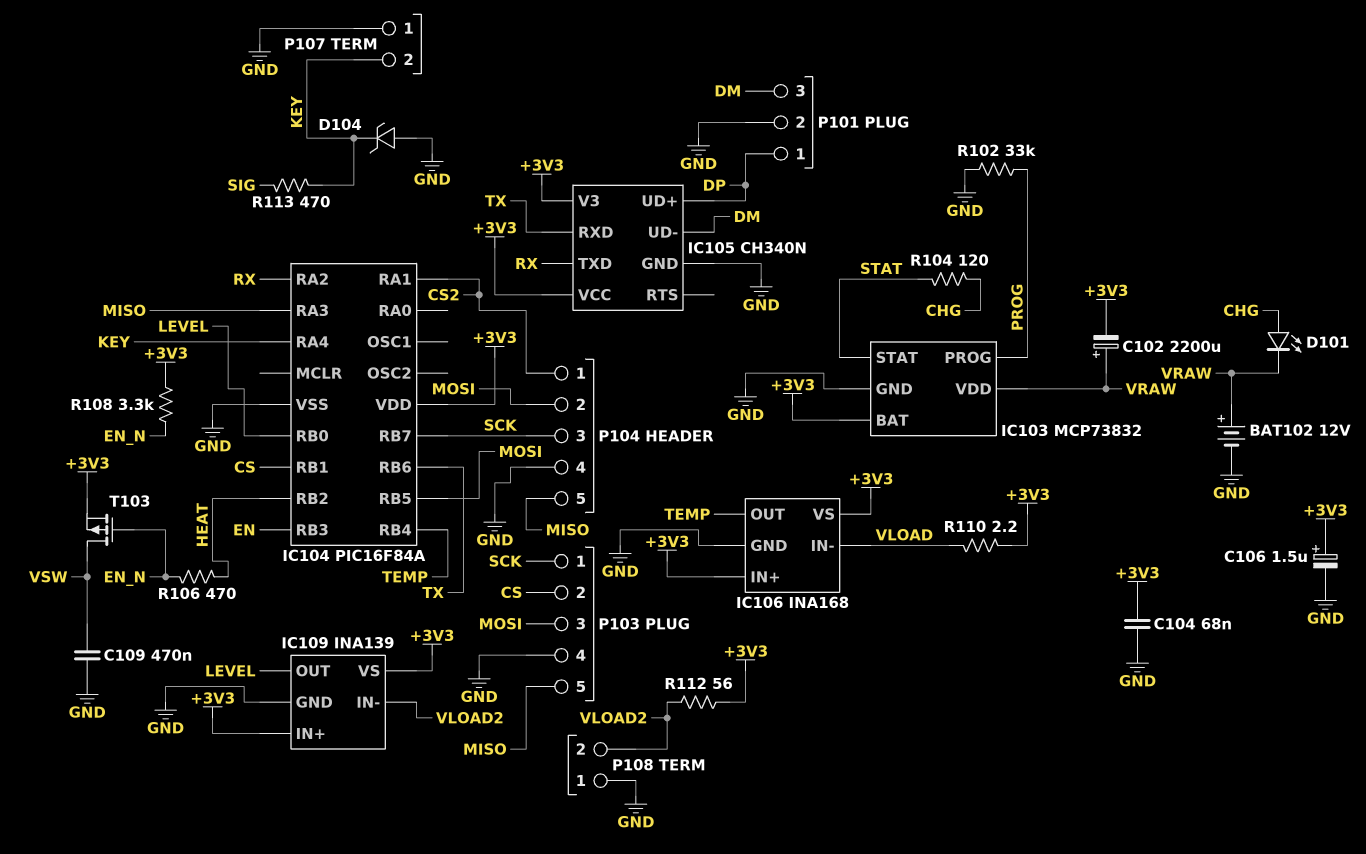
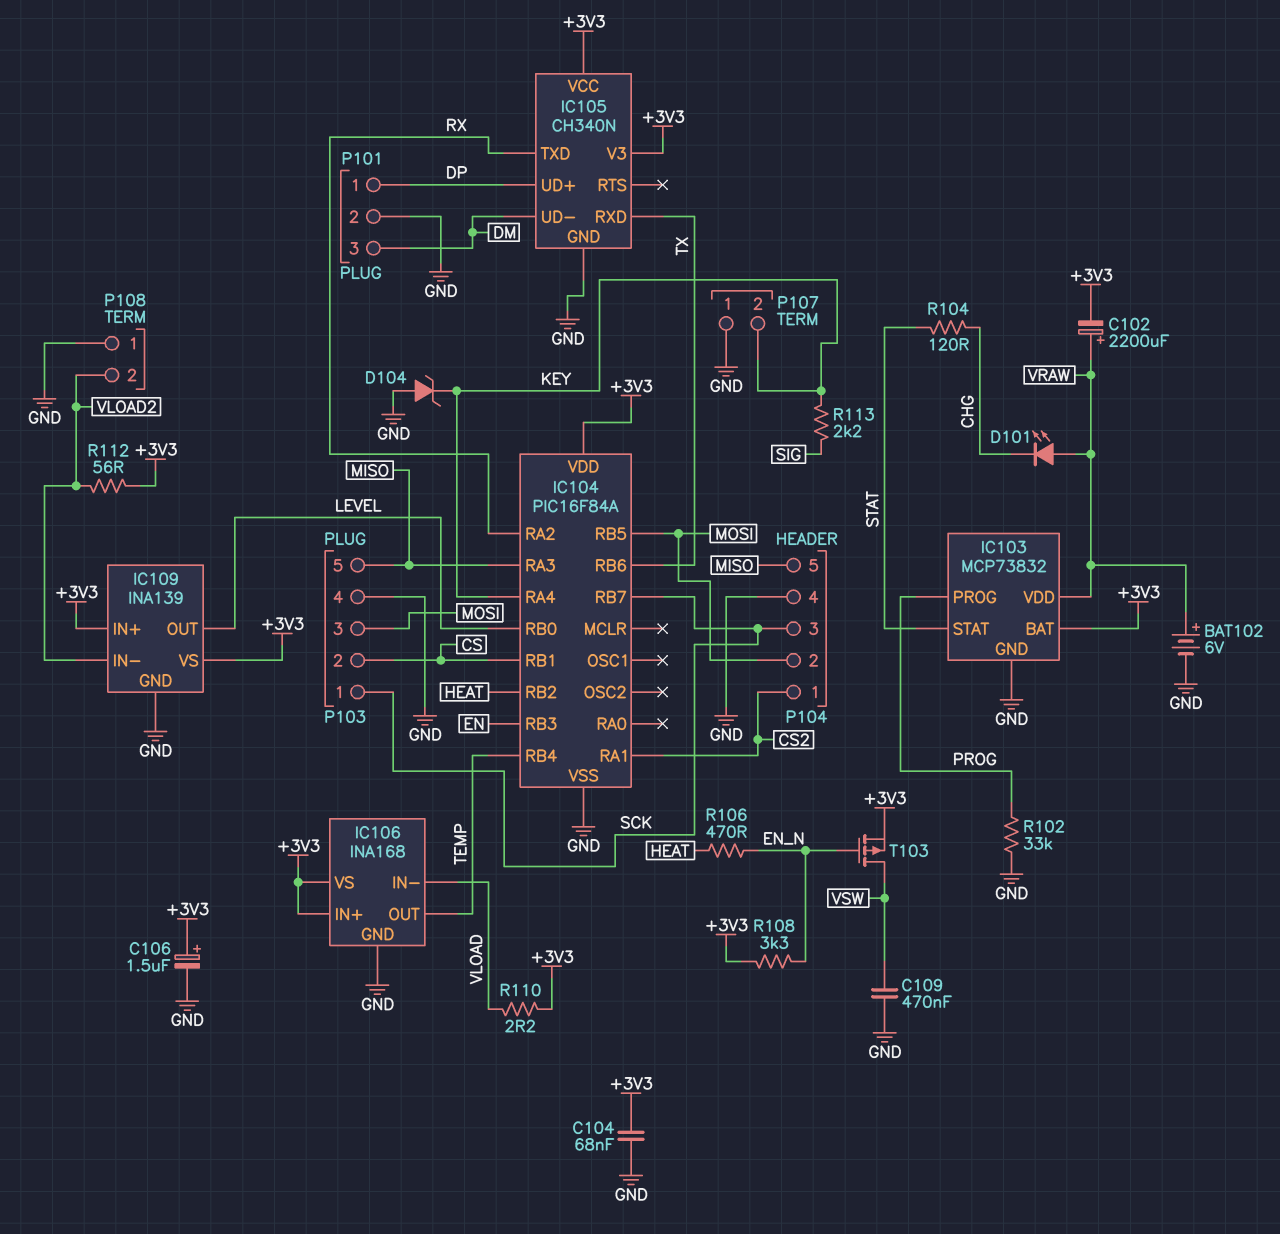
BAT102: 12V (plus VRAW, minus GND) -> 6V (plus VRAW, minus GND)
D101: LED (A CHG, K VRAW) -> LED (A VRAW, K CHG)
R113: 470 (KEY, SIG) -> 2.2k (KEY, SIG)

